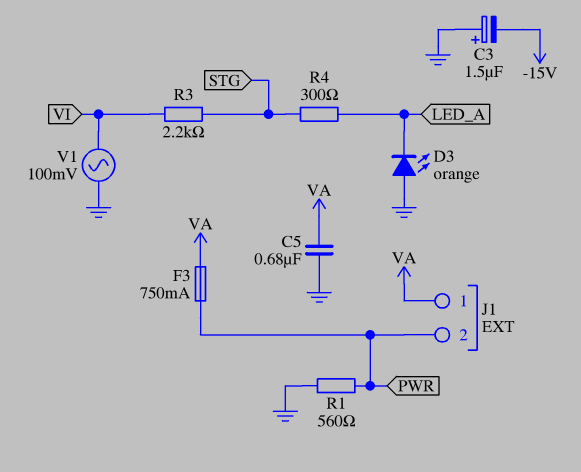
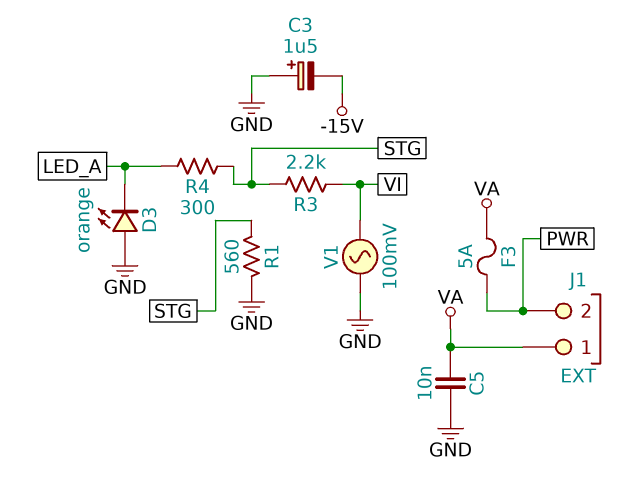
C5: 680nF (GND, VA) -> 10nF (GND, VA)
F3: 750mA (PWR, VA) -> 5A (PWR, VA)
R1: 560 (GND, PWR) -> 560 (GND, STG)

